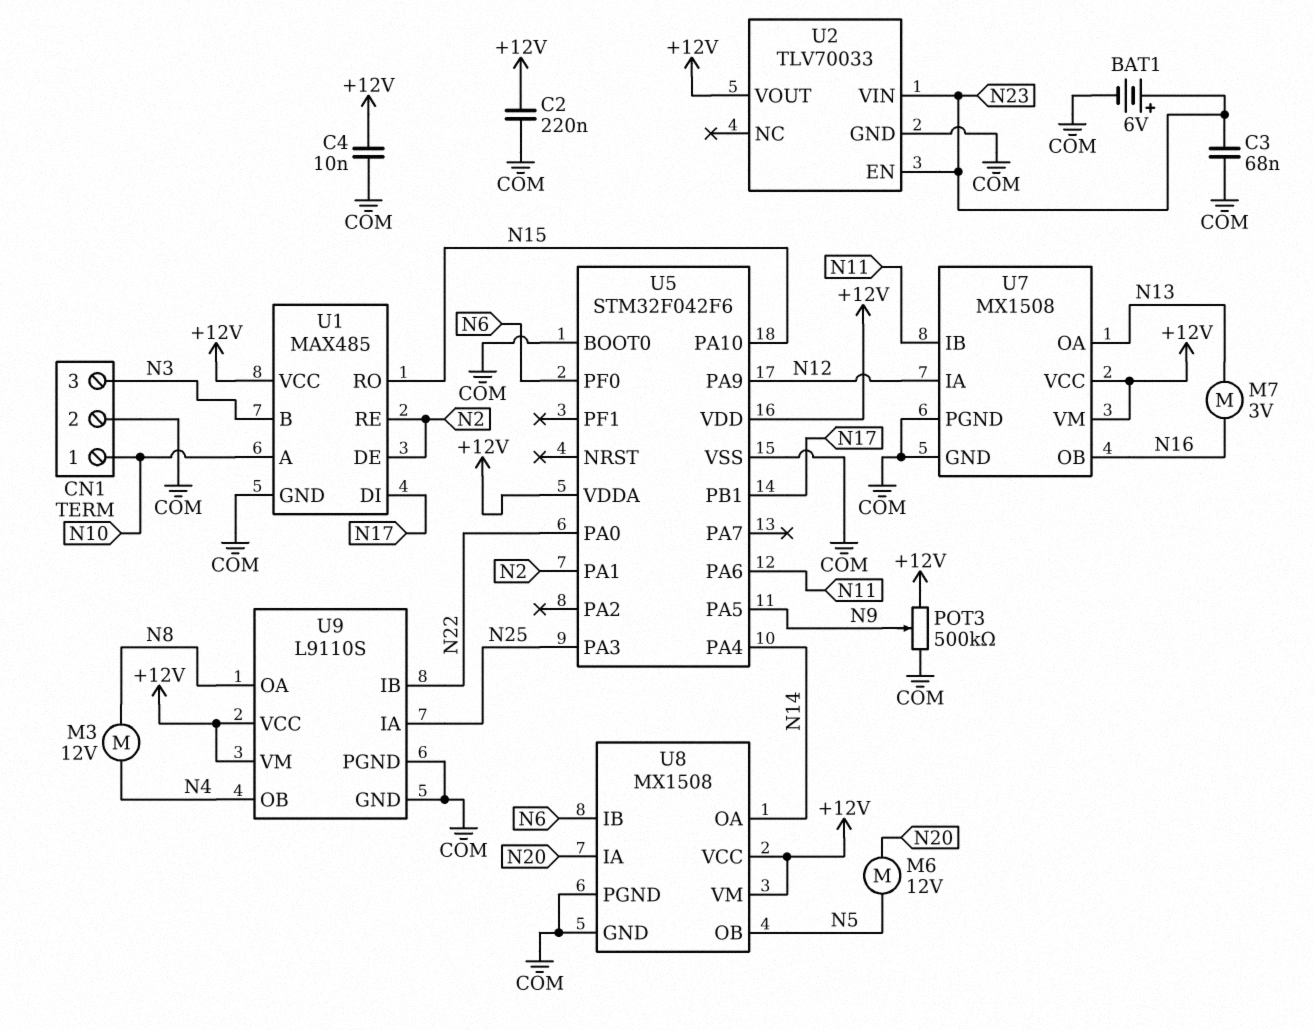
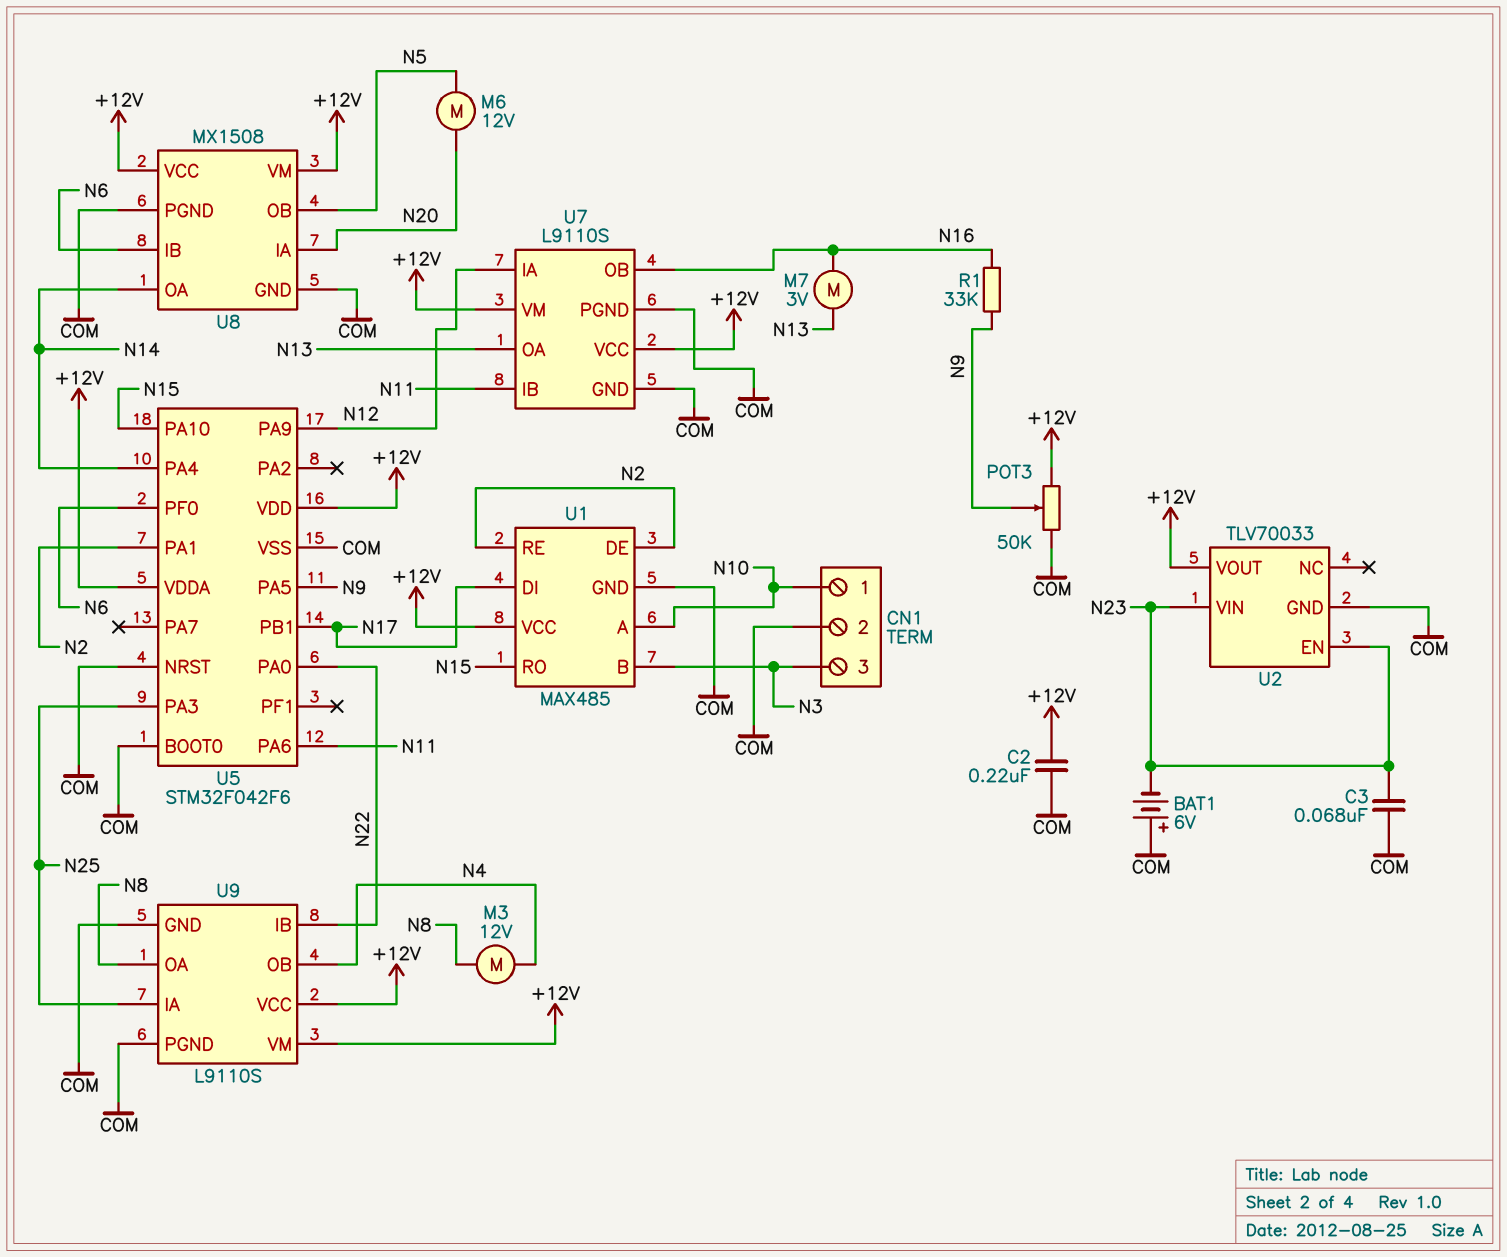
BAT1: 6V (plus N23, minus COM) -> 6V (plus COM, minus N23)
C4: 10nF (+12V, COM) -> none
POT3: 500k (+12V, COM, wiper N9) -> 50k (+12V, COM, wiper N9)
R1: none -> 33k (N9, N16)
U5 pin NRST: none -> COM
U7: MX1508 -> L9110S

